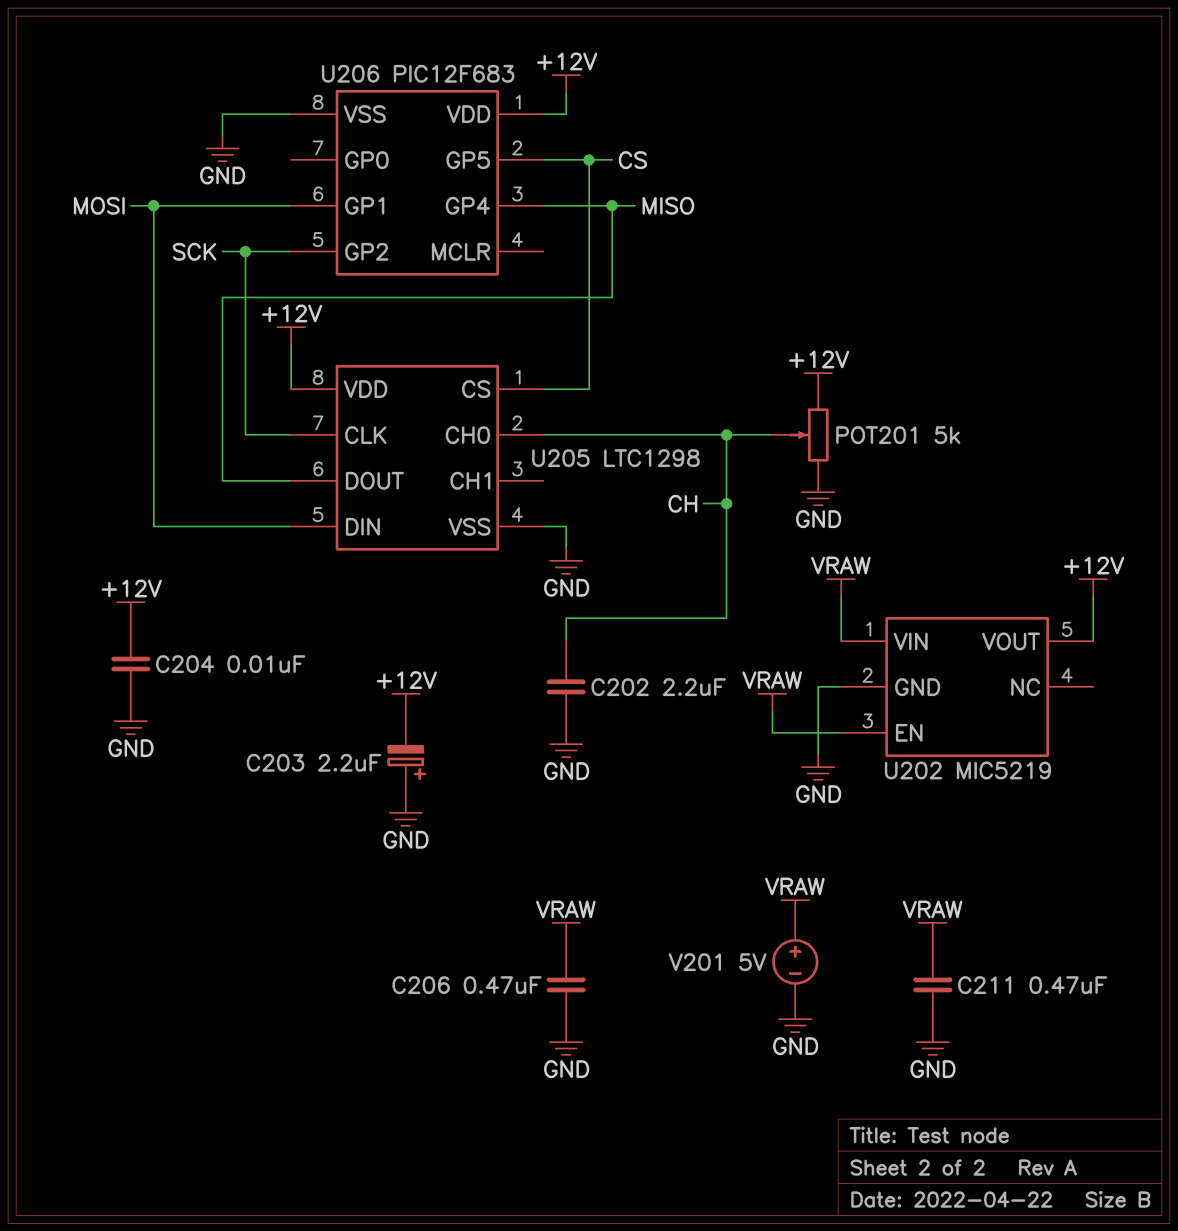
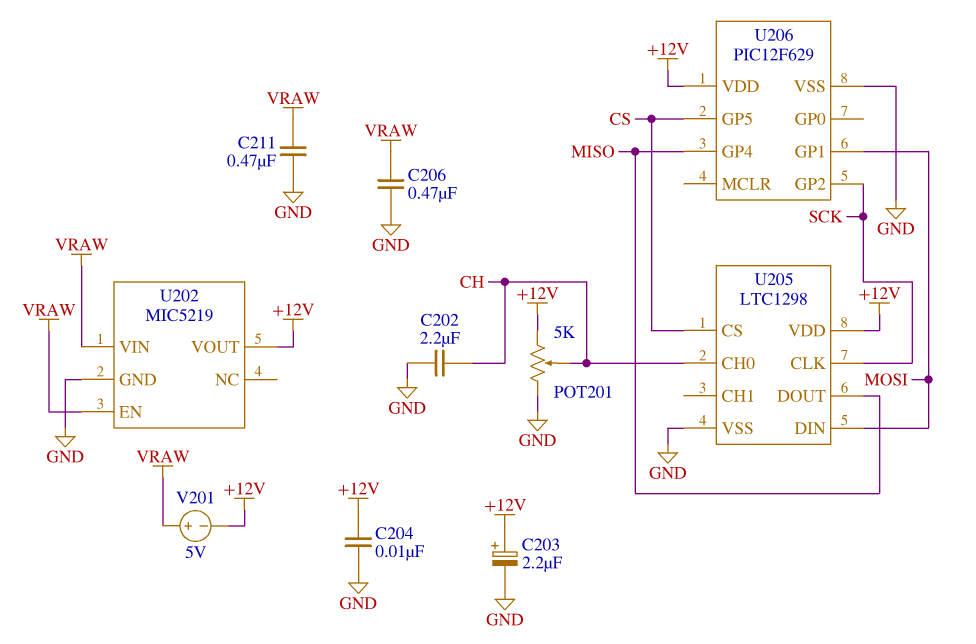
C203: 2.2uF (plus GND, minus +12V) -> 2.2uF (plus +12V, minus GND)
U206: PIC12F683 -> PIC12F629
V201: 5V (plus VRAW, minus GND) -> 5V (plus VRAW, minus +12V)

